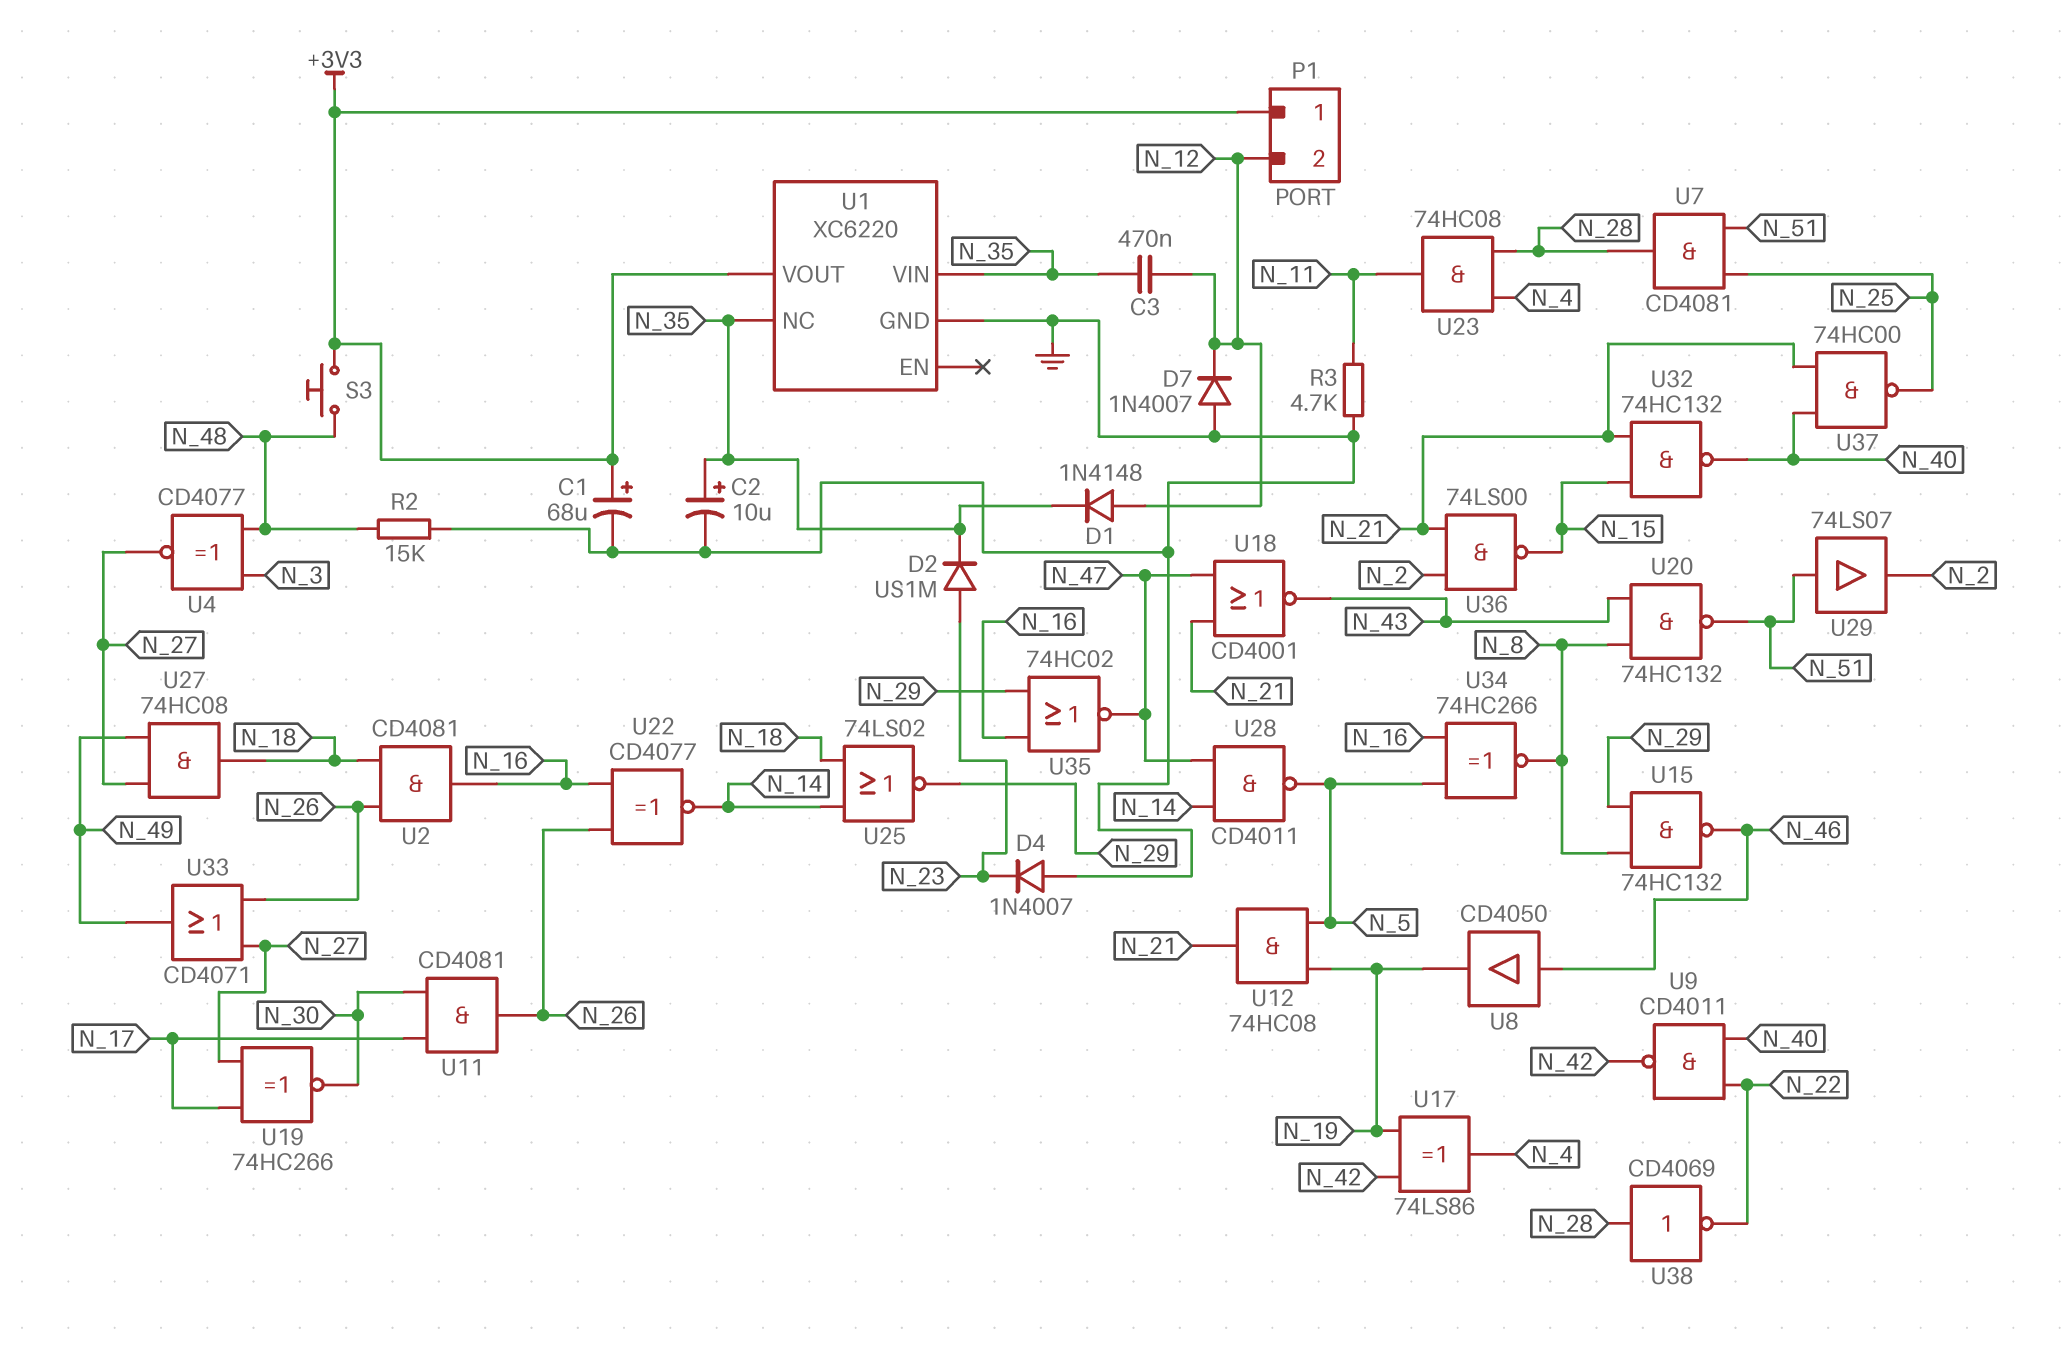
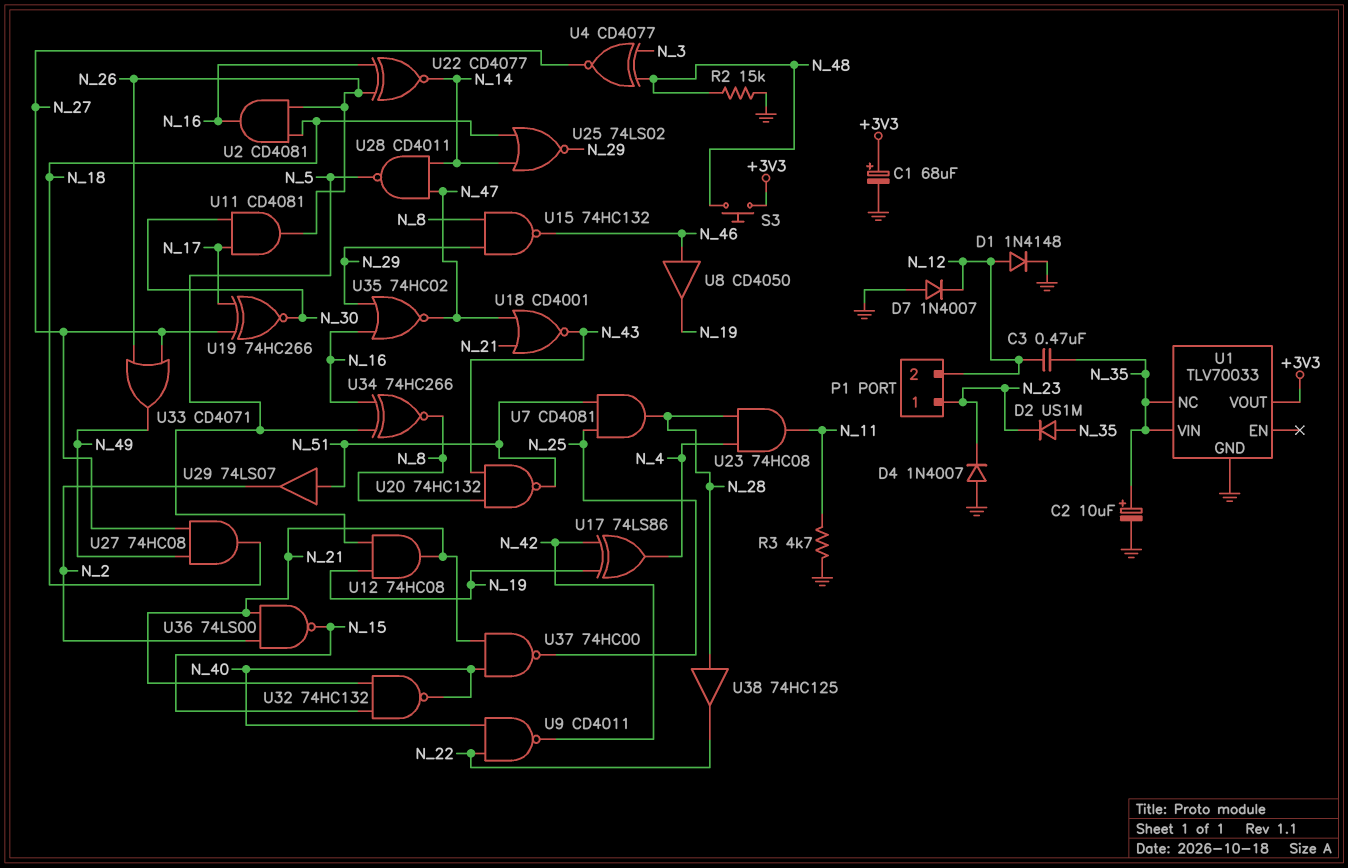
D1: diode 1N4148 (A N_12, K N_35) -> diode 1N4148 (A N_12, K GND)
D2: diode US1M (A N_23, K N_35) -> diode US1M (A N_35, K N_23)
P1 pin 1: +3V3 -> N_23
U1: XC6220 -> TLV70033
U38: NOT CD4069 (in N_28, out N_22) -> buffer 74HC125 (in N_28, out N_22)

